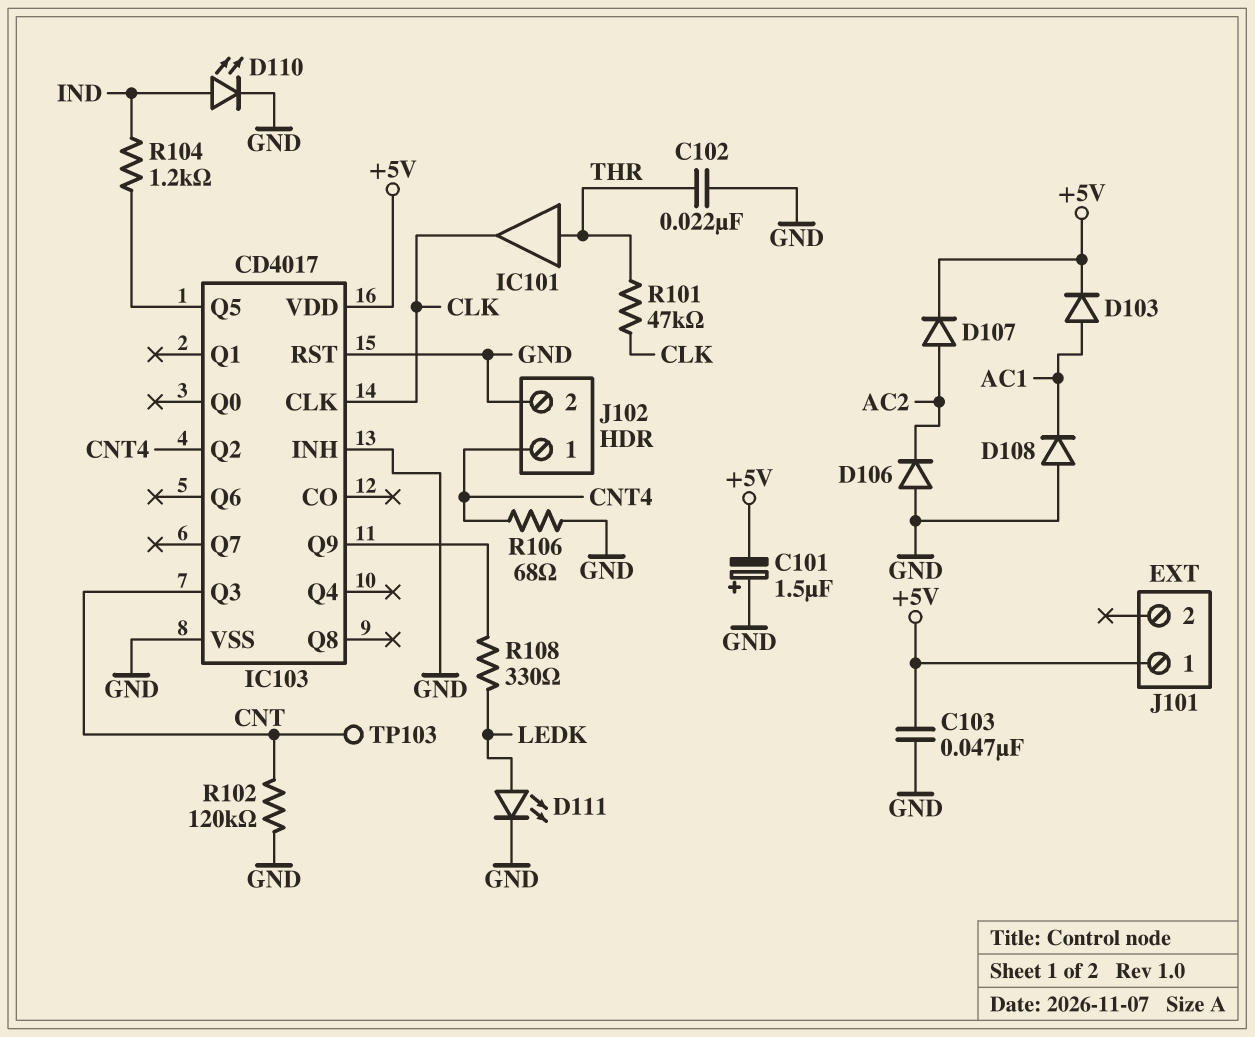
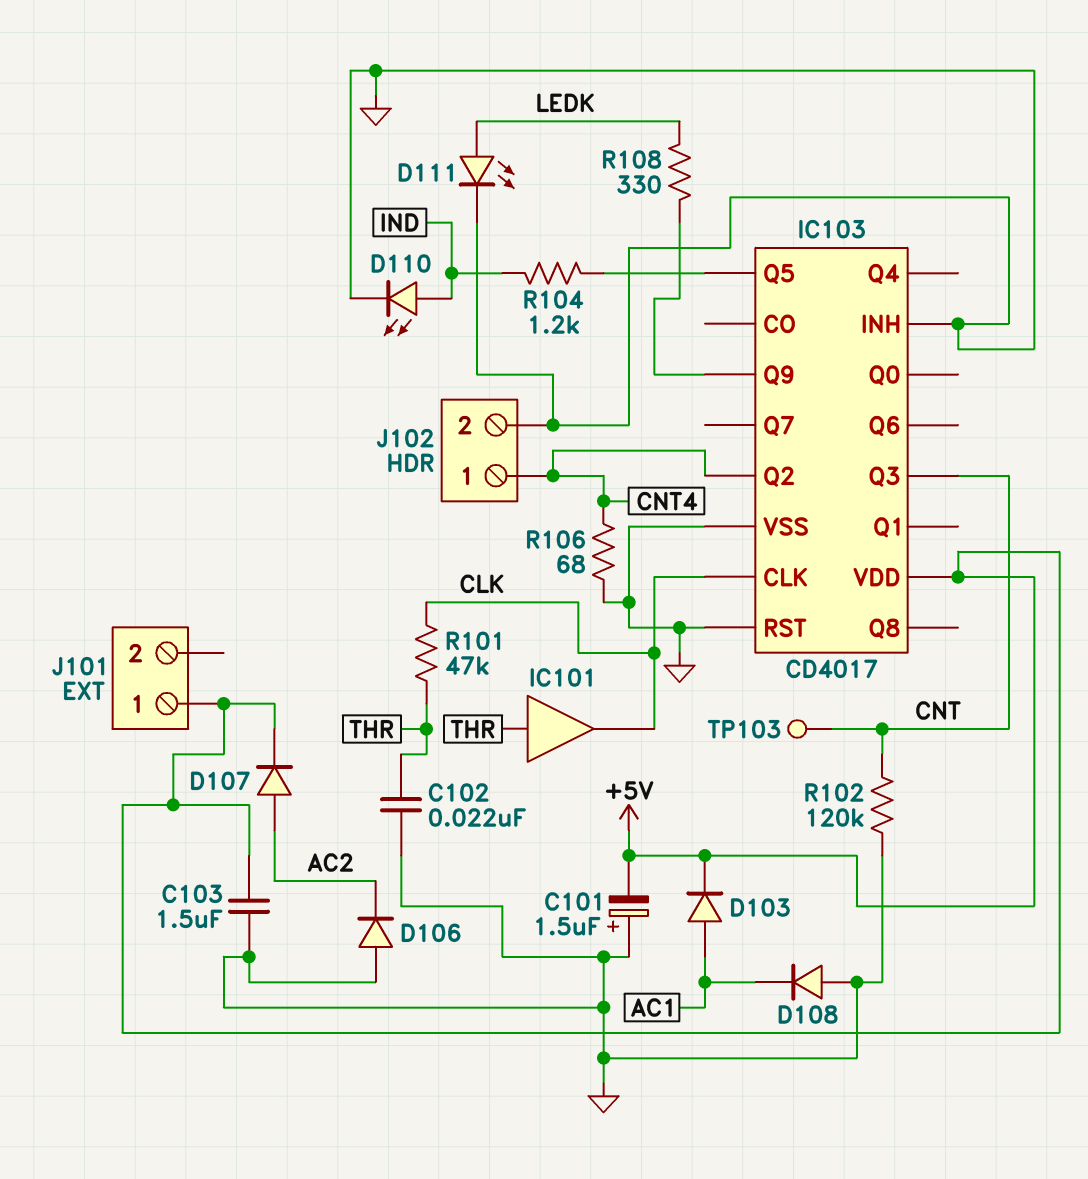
C103: 47nF (+5V, GND) -> 1.5uF (+5V, GND)

